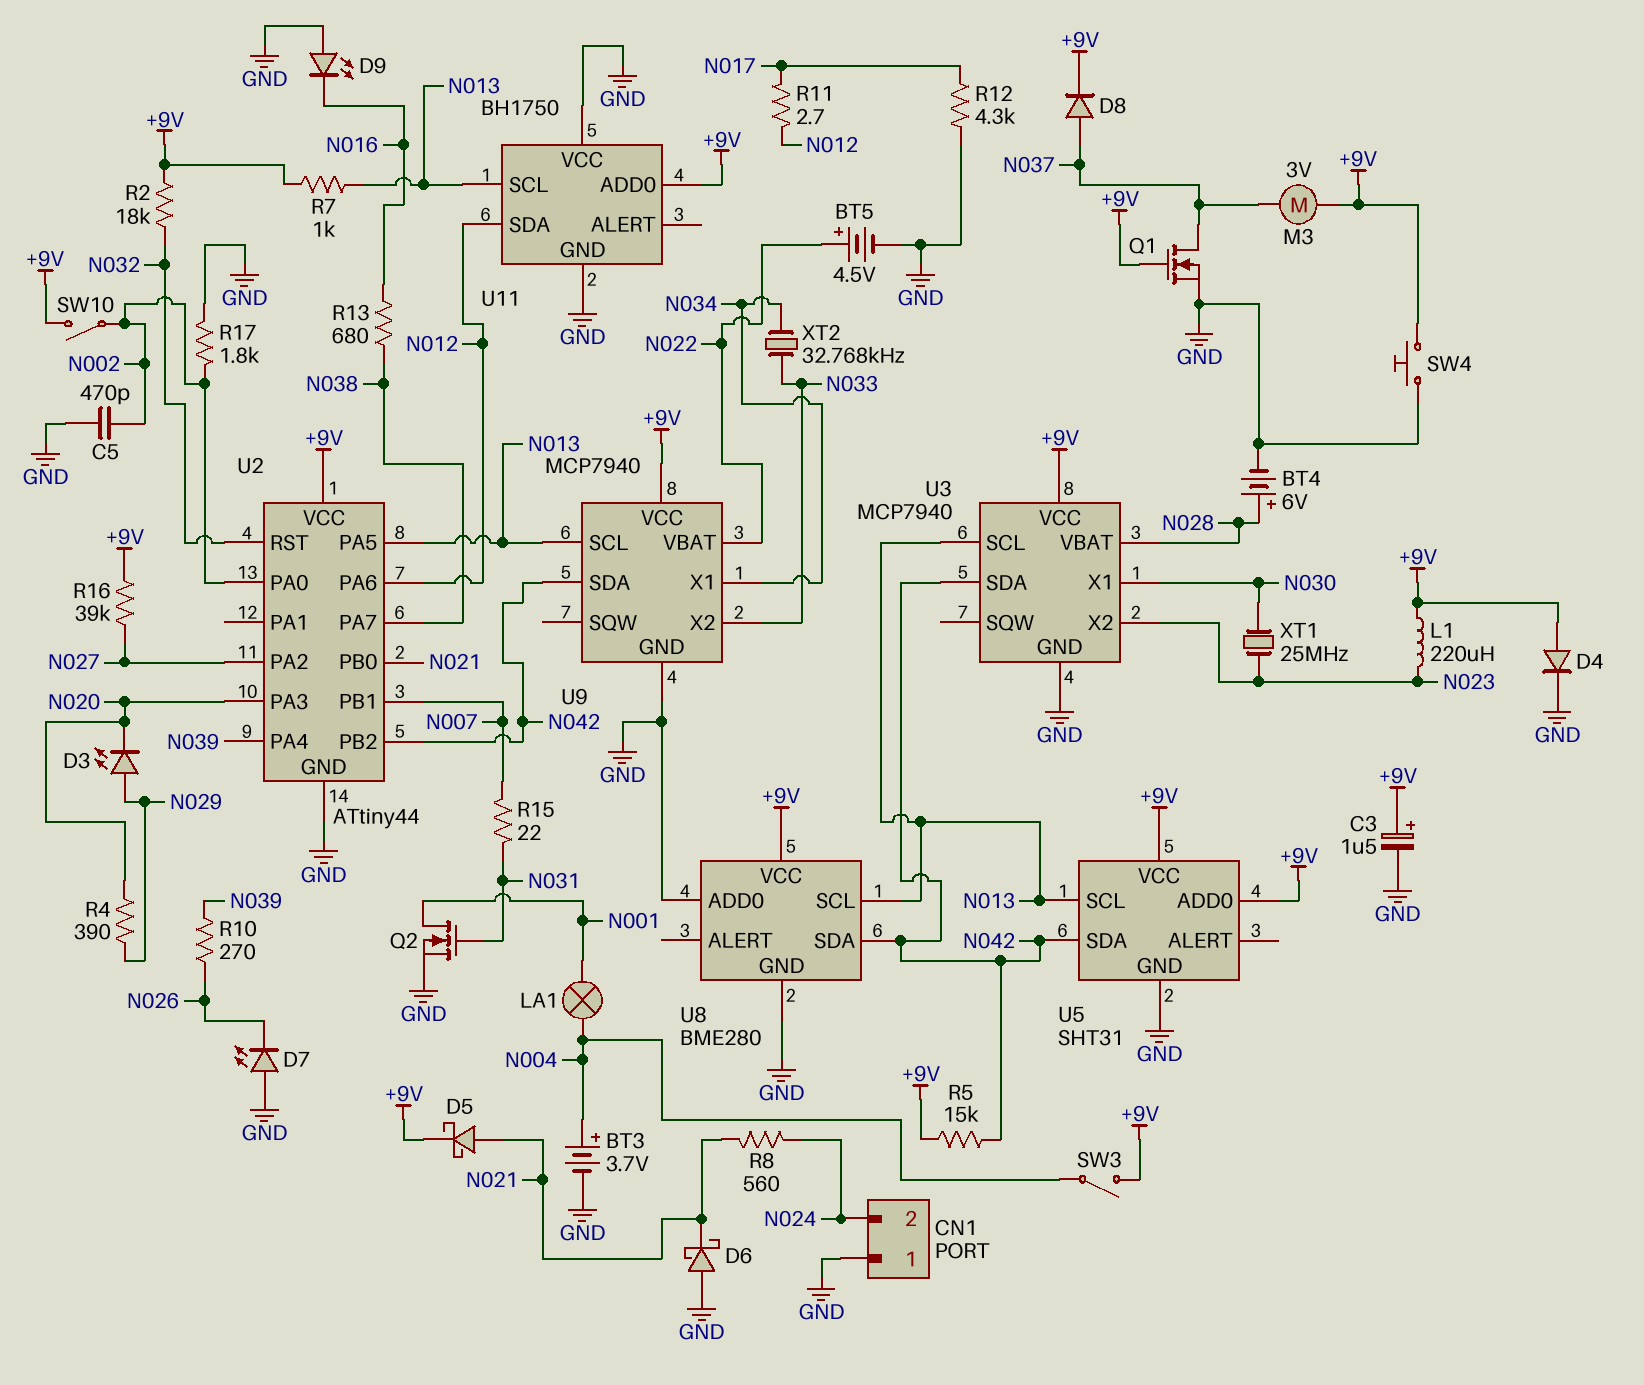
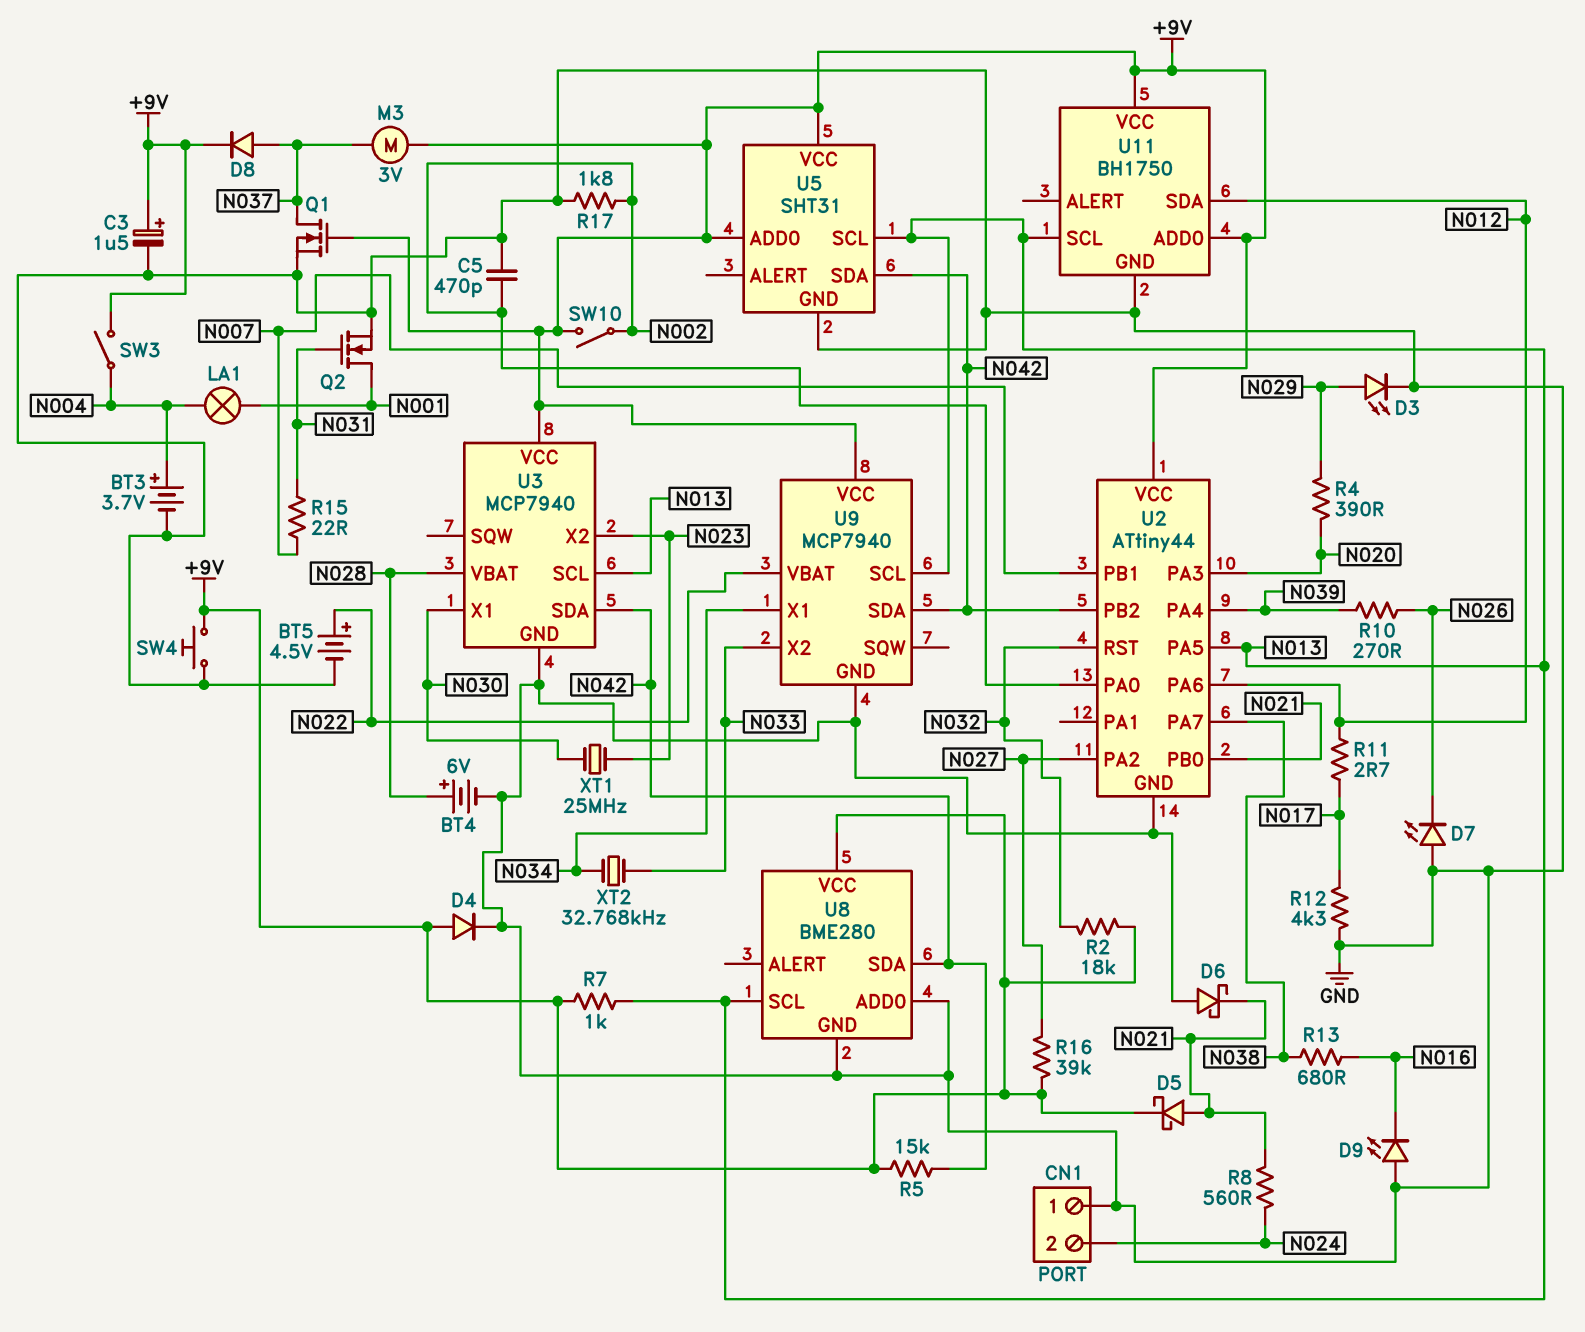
D3: LED (A N029, K N020) -> LED (A N029, K GND)
L1: 220uH (+9V, N023) -> none
U11 pin VCC: GND -> +9V

